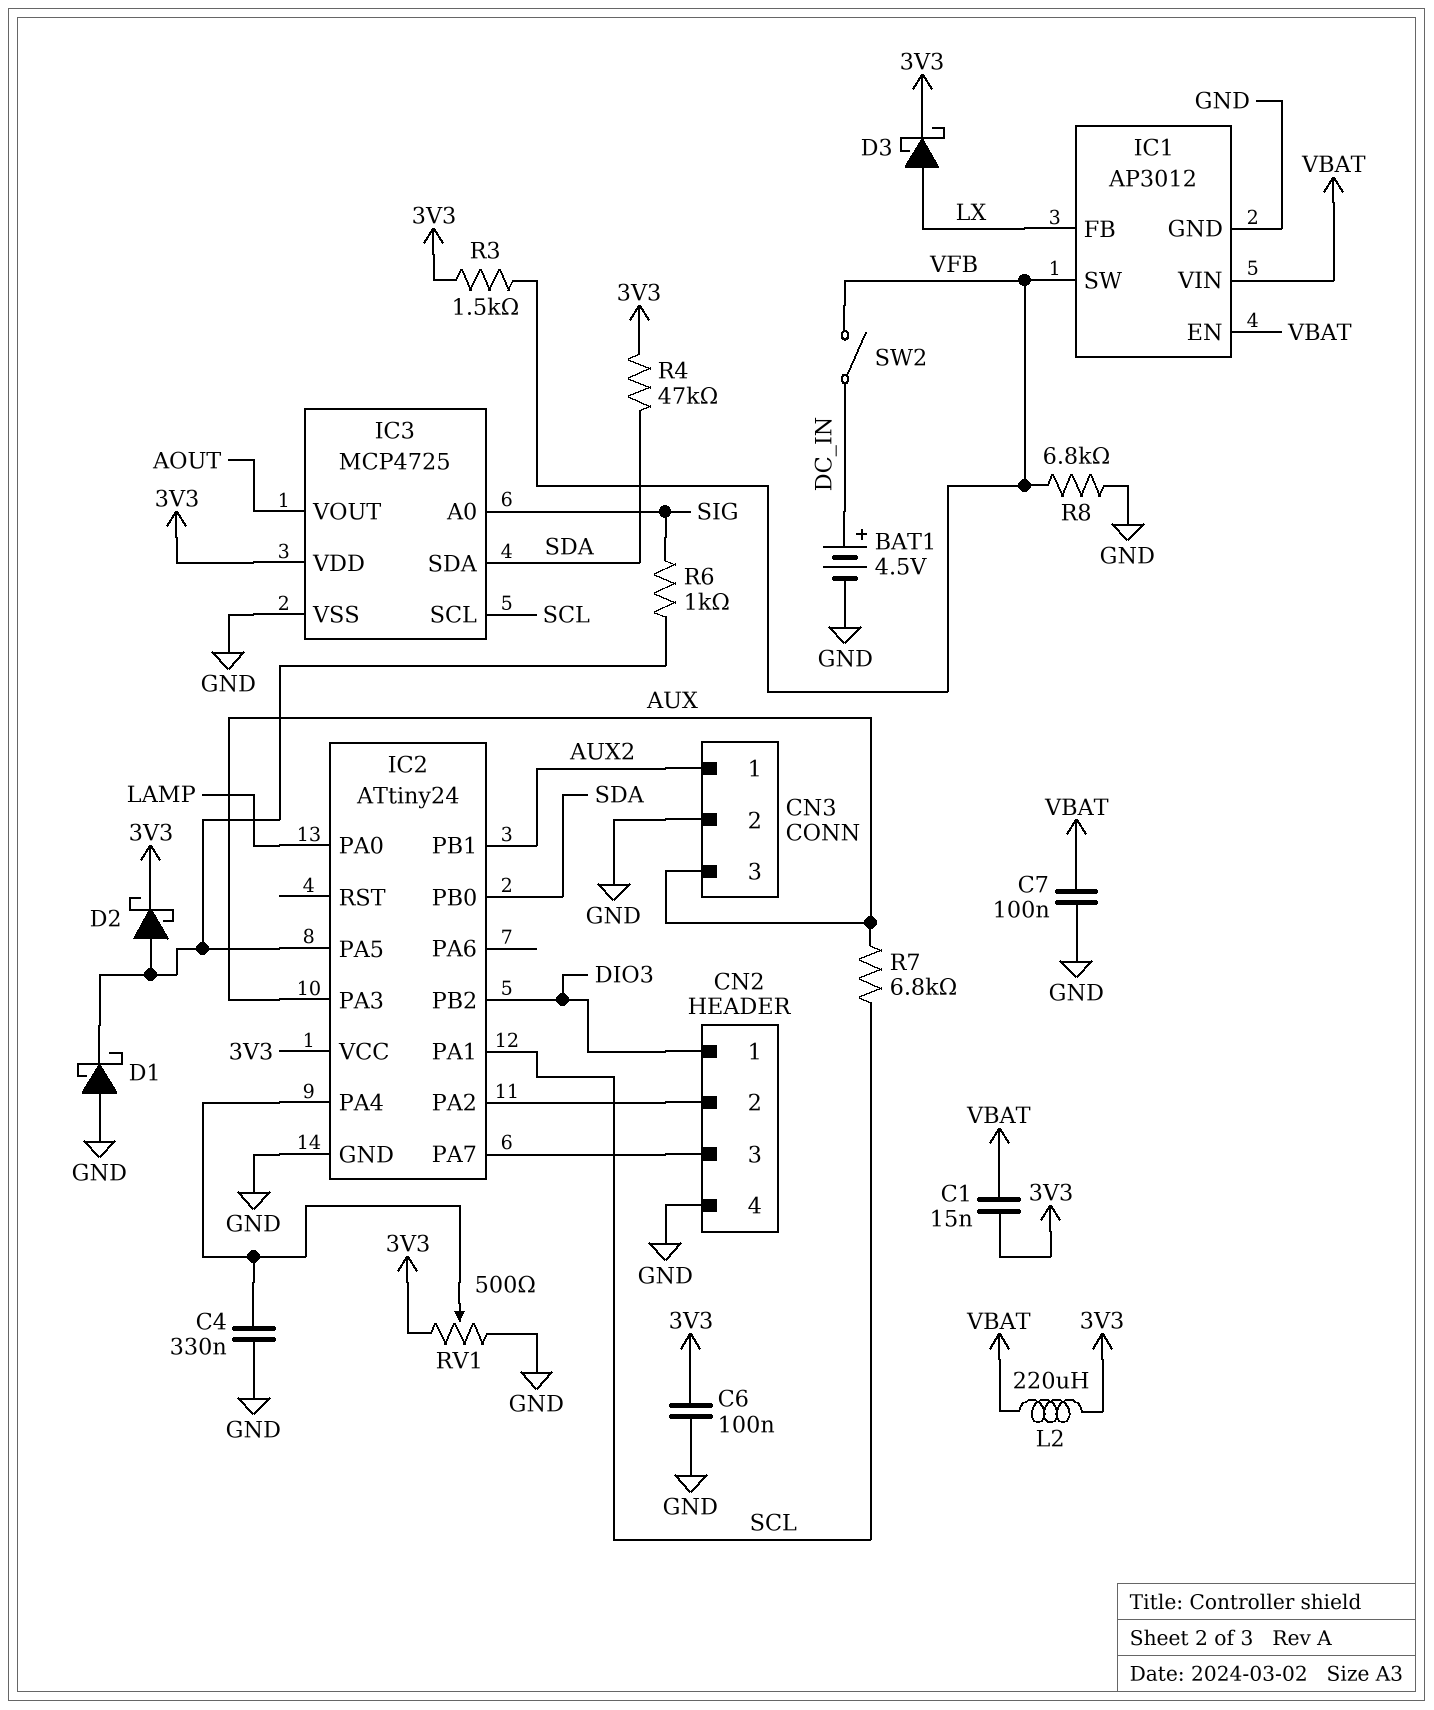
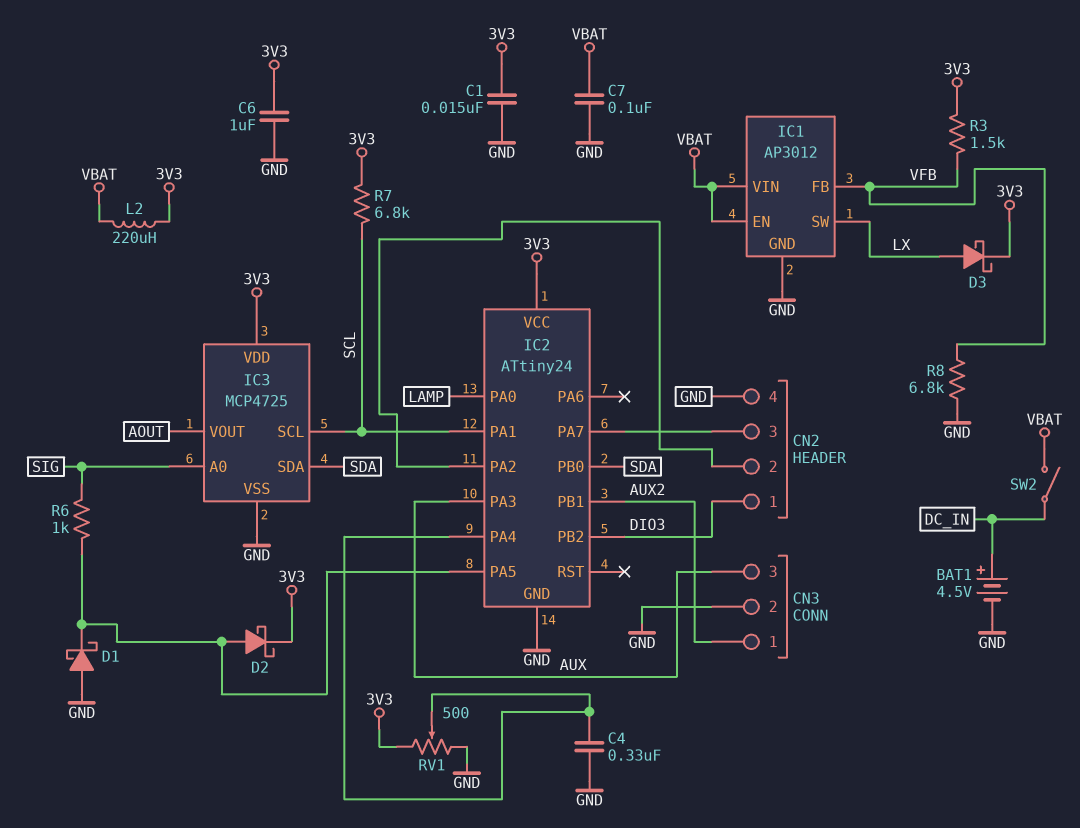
C1: 15nF (3V3, VBAT) -> 15nF (3V3, GND)
C6: 100nF (3V3, GND) -> 1uF (3V3, GND)
IC1 pin FB: LX -> VFB
IC1 pin SW: VFB -> LX
R4: 47k (3V3, SDA) -> none
R7: 6.8k (AUX, SCL) -> 6.8k (3V3, SCL)
SW2: switch (DC_IN, VFB) -> switch (DC_IN, VBAT)

